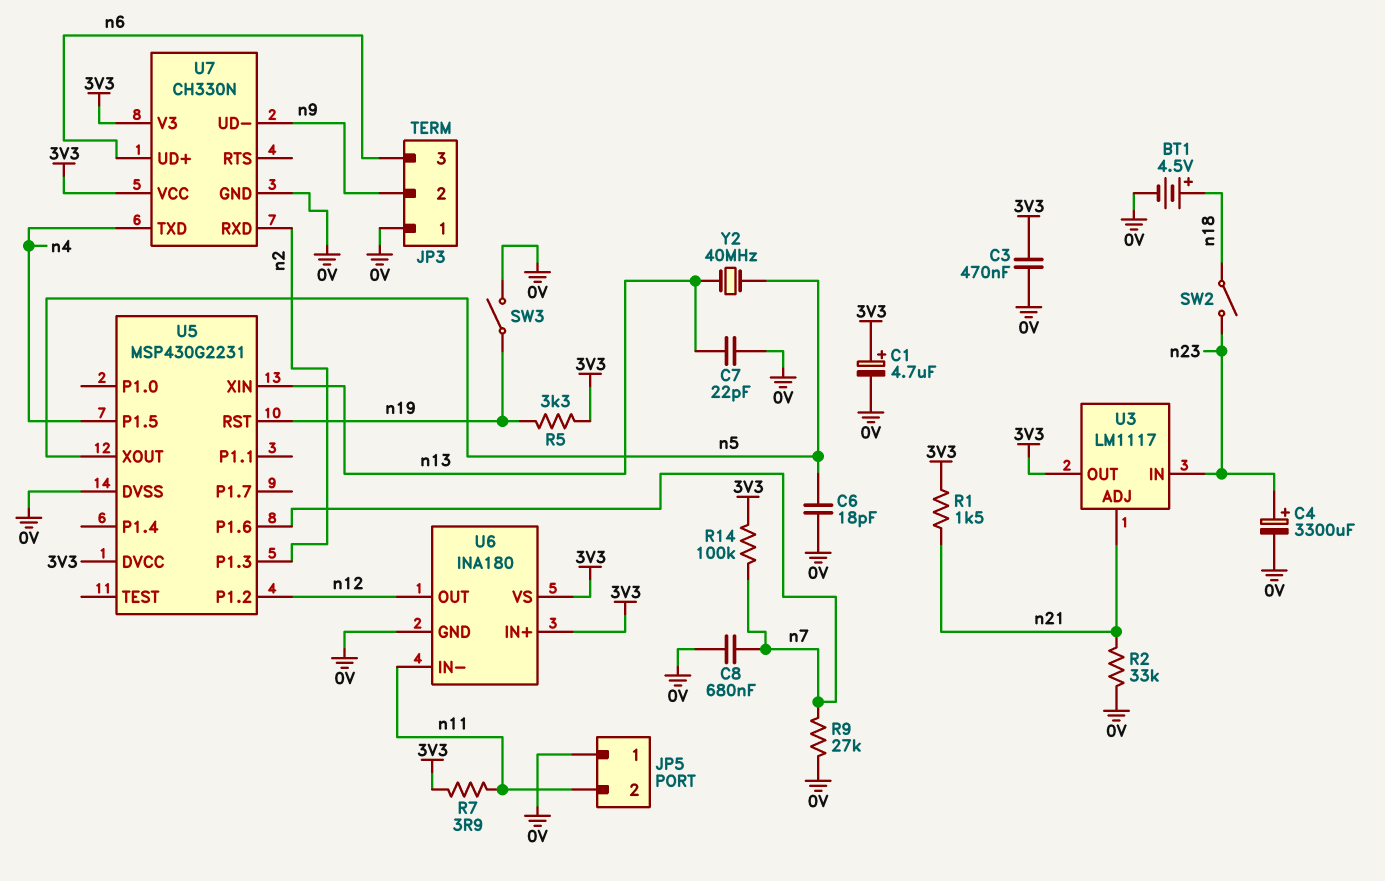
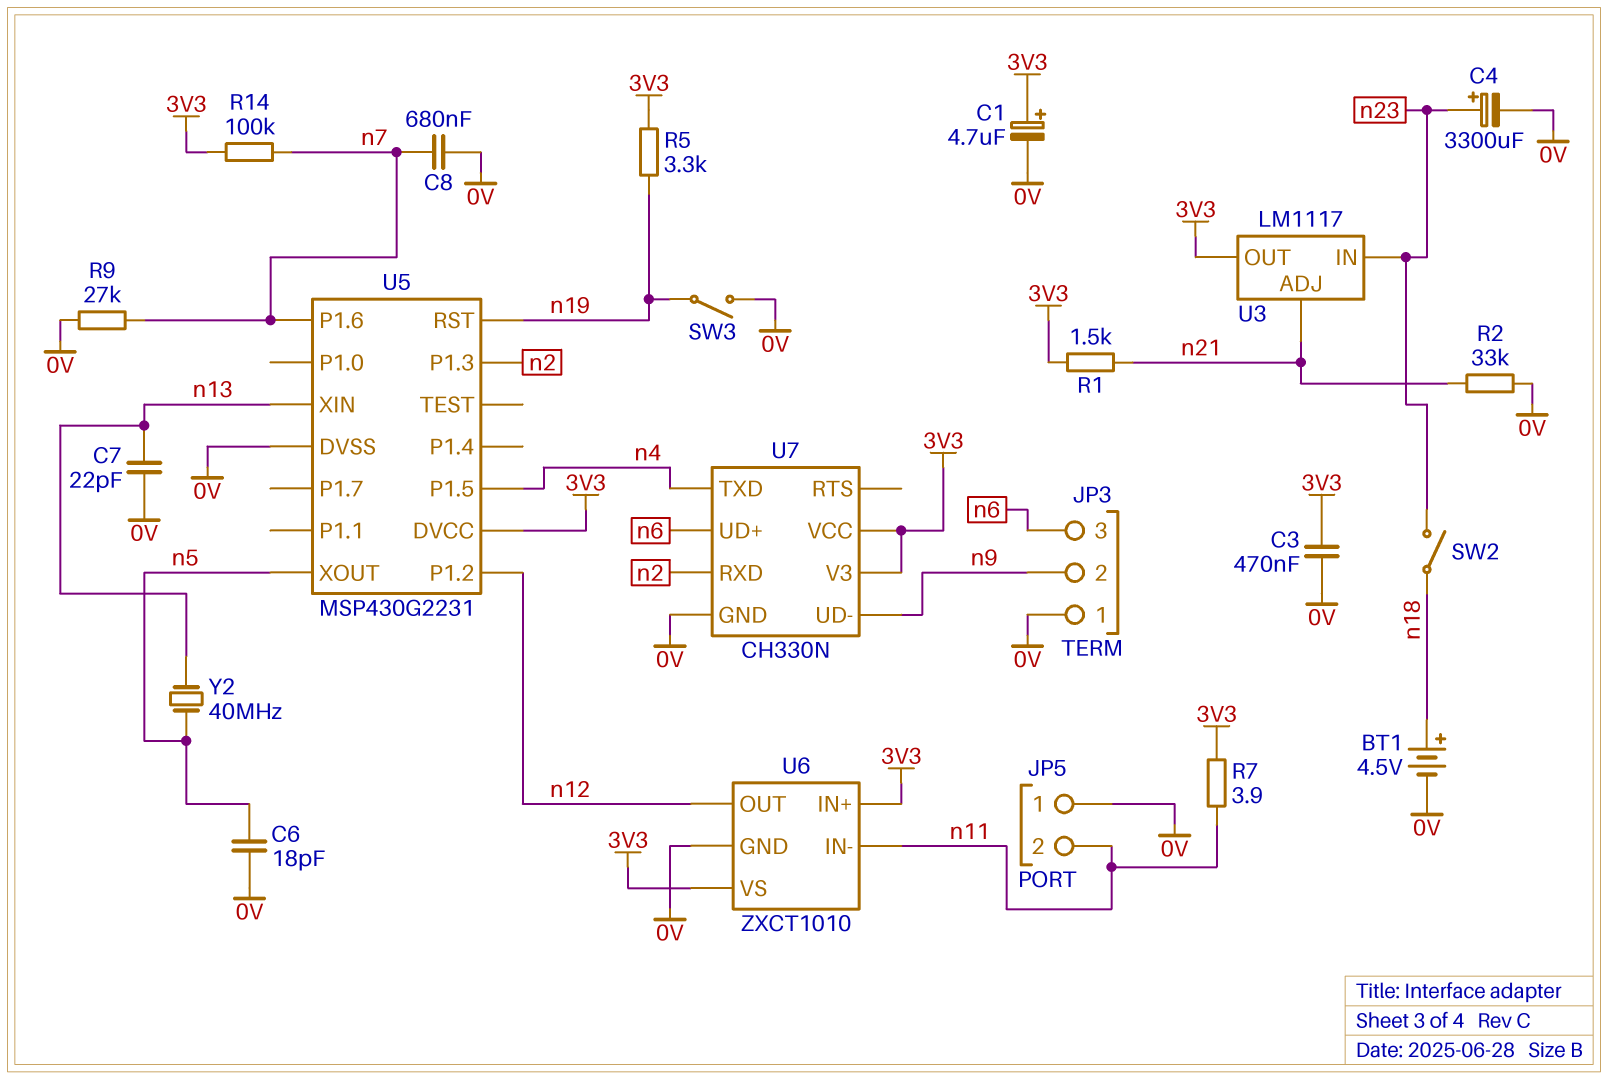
U6: INA180 -> ZXCT1010

